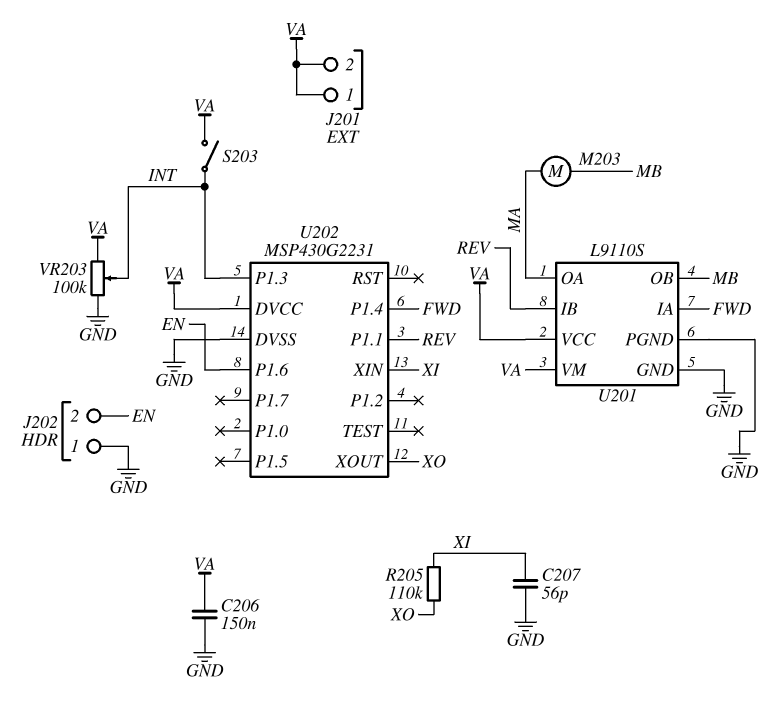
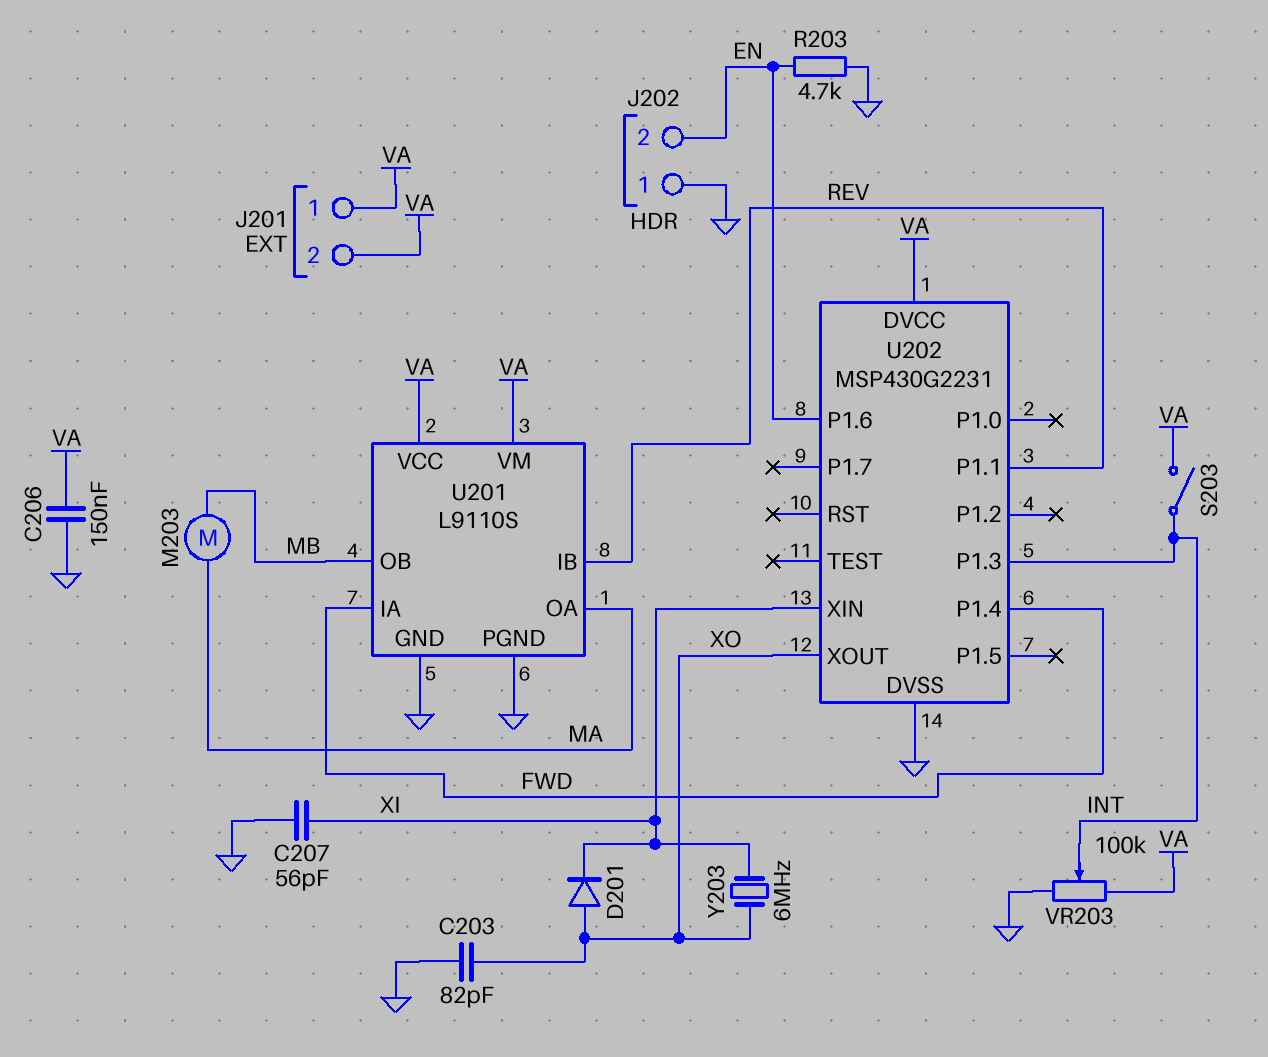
C203: none -> 82pF (GND, XO)
D201: none -> diode (A XO, K XI)
R203: none -> 4.7k (EN, GND)
R205: 110k (XI, XO) -> none
Y203: none -> 6MHz (XI, XO)

